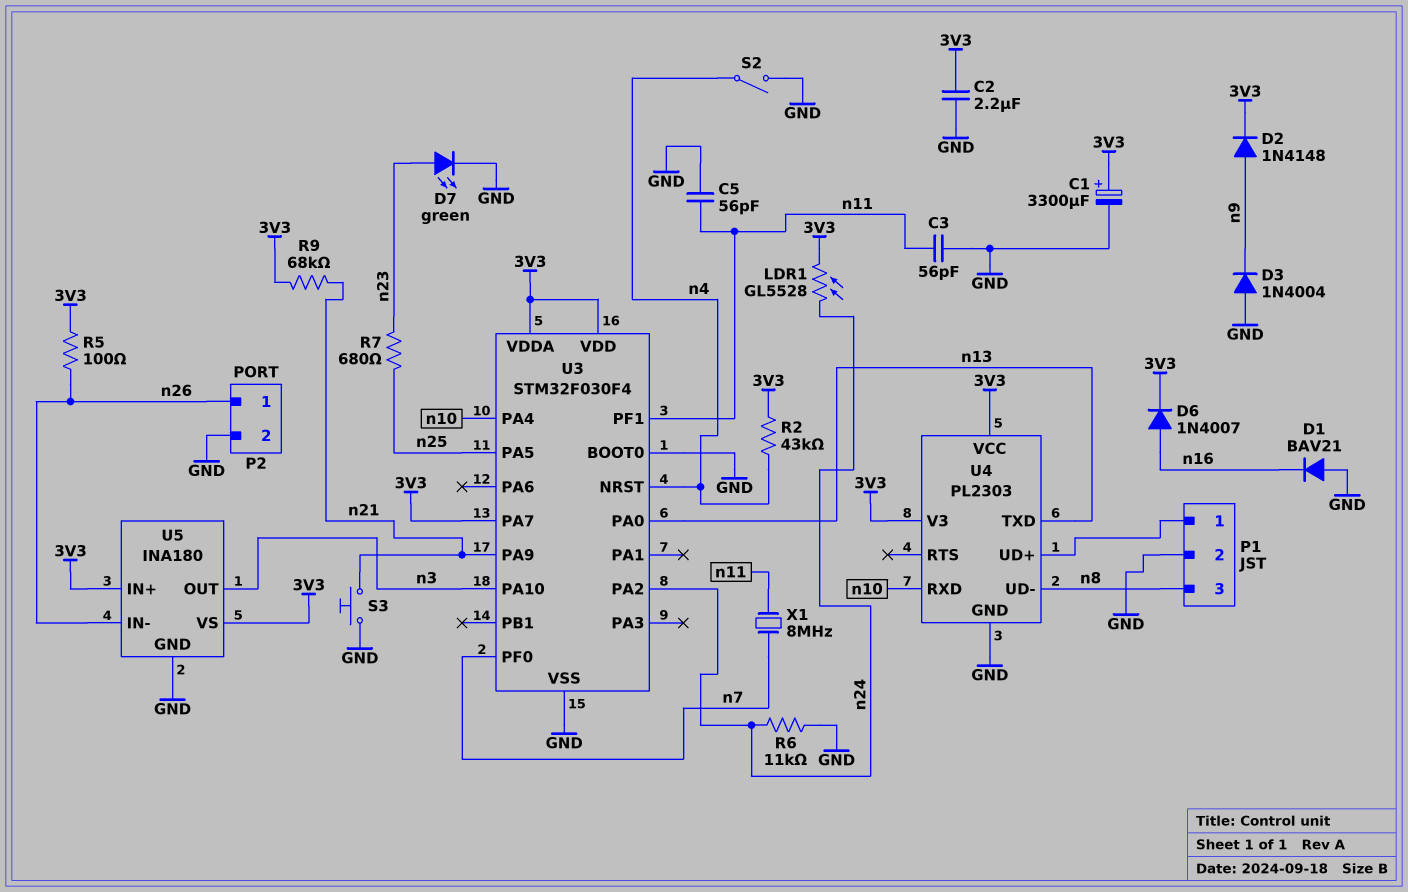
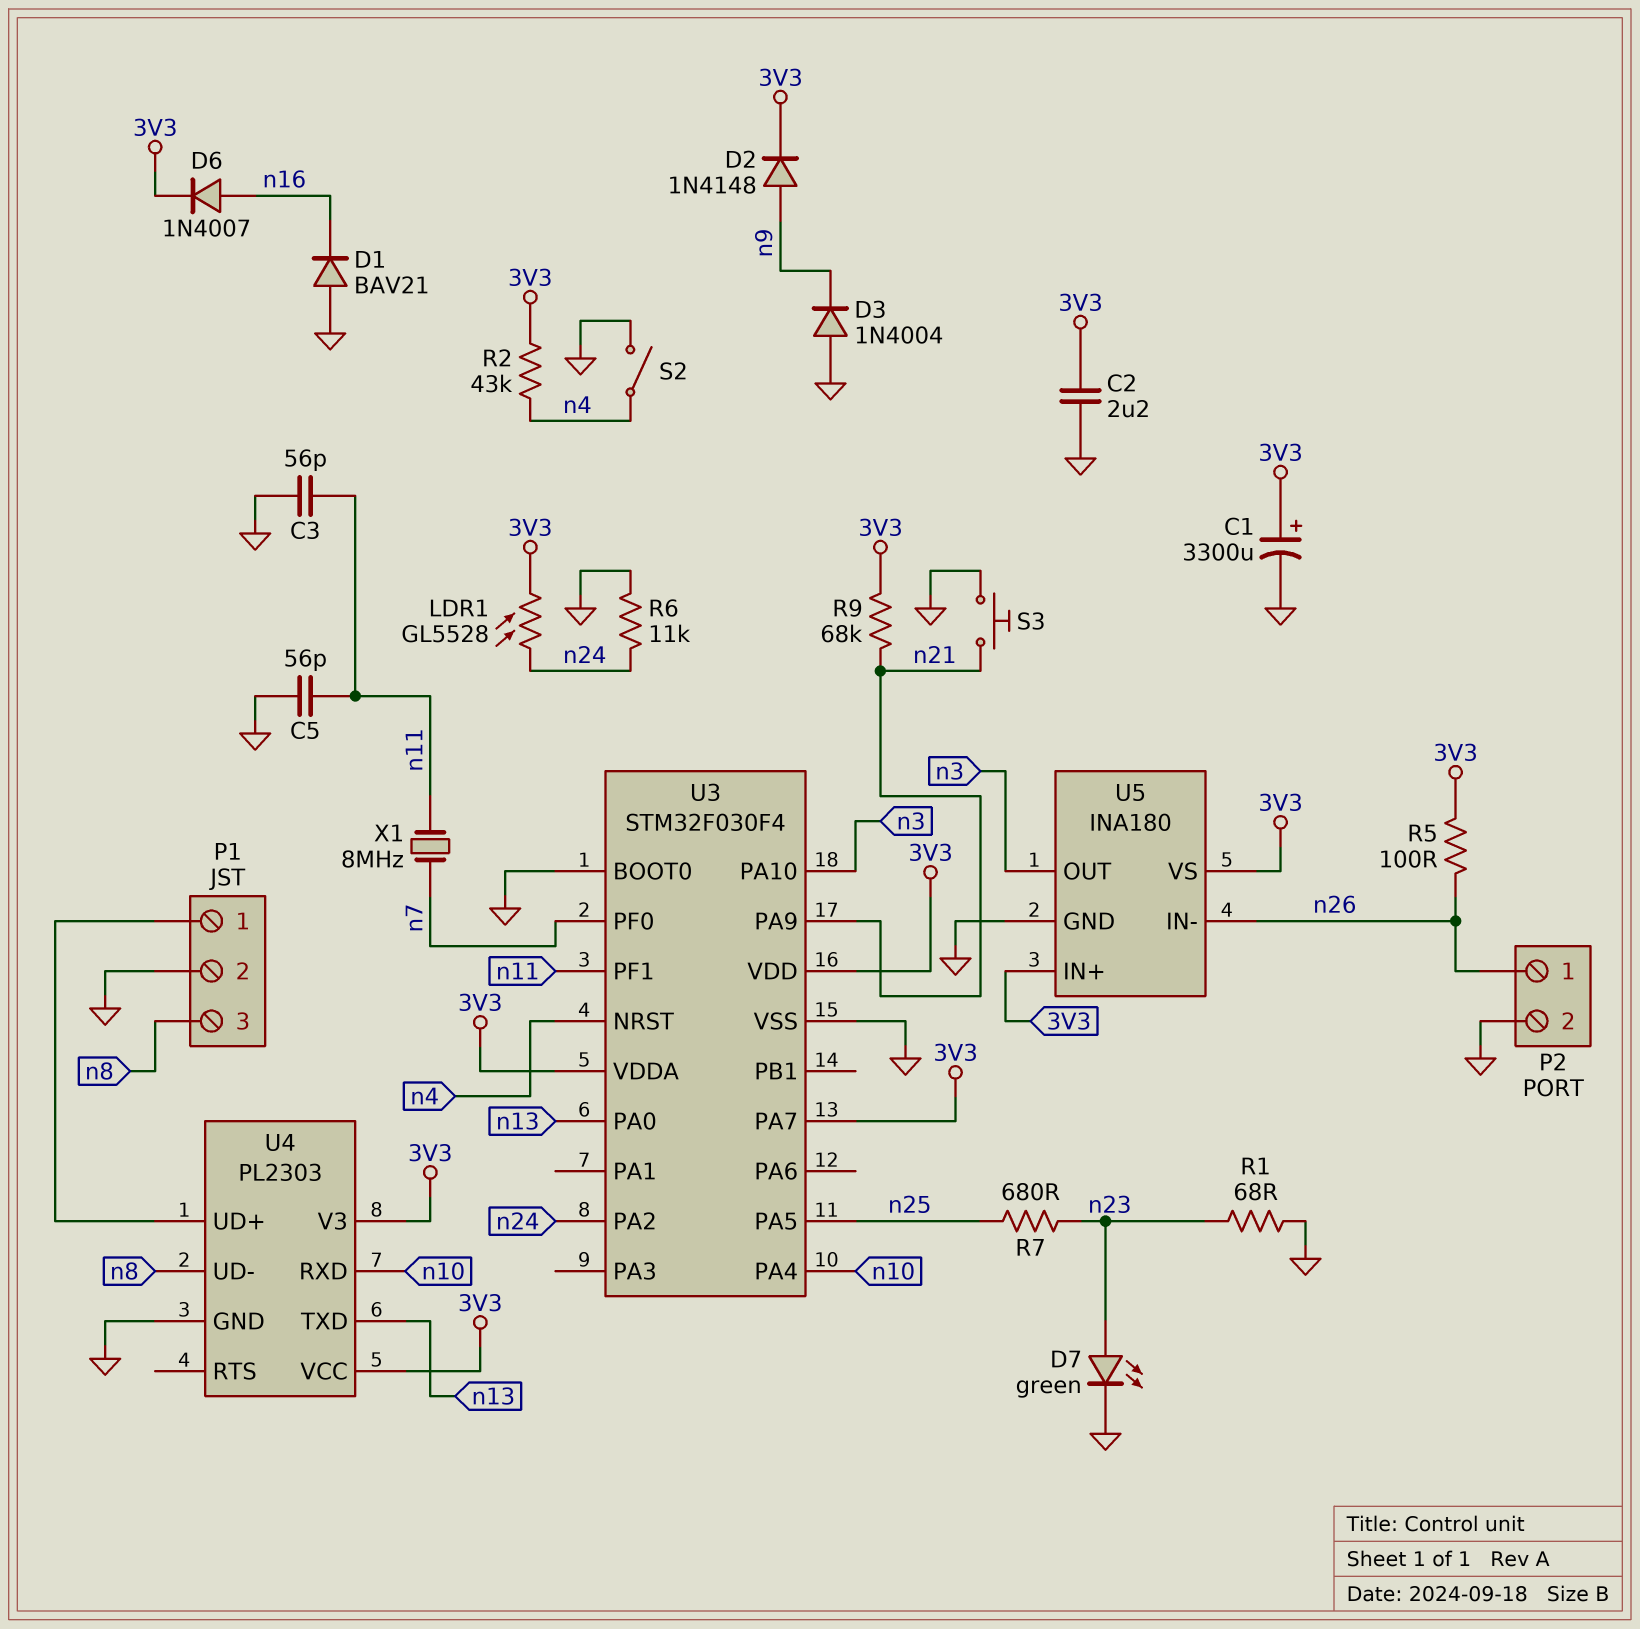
R1: none -> 68 (GND, n23)

